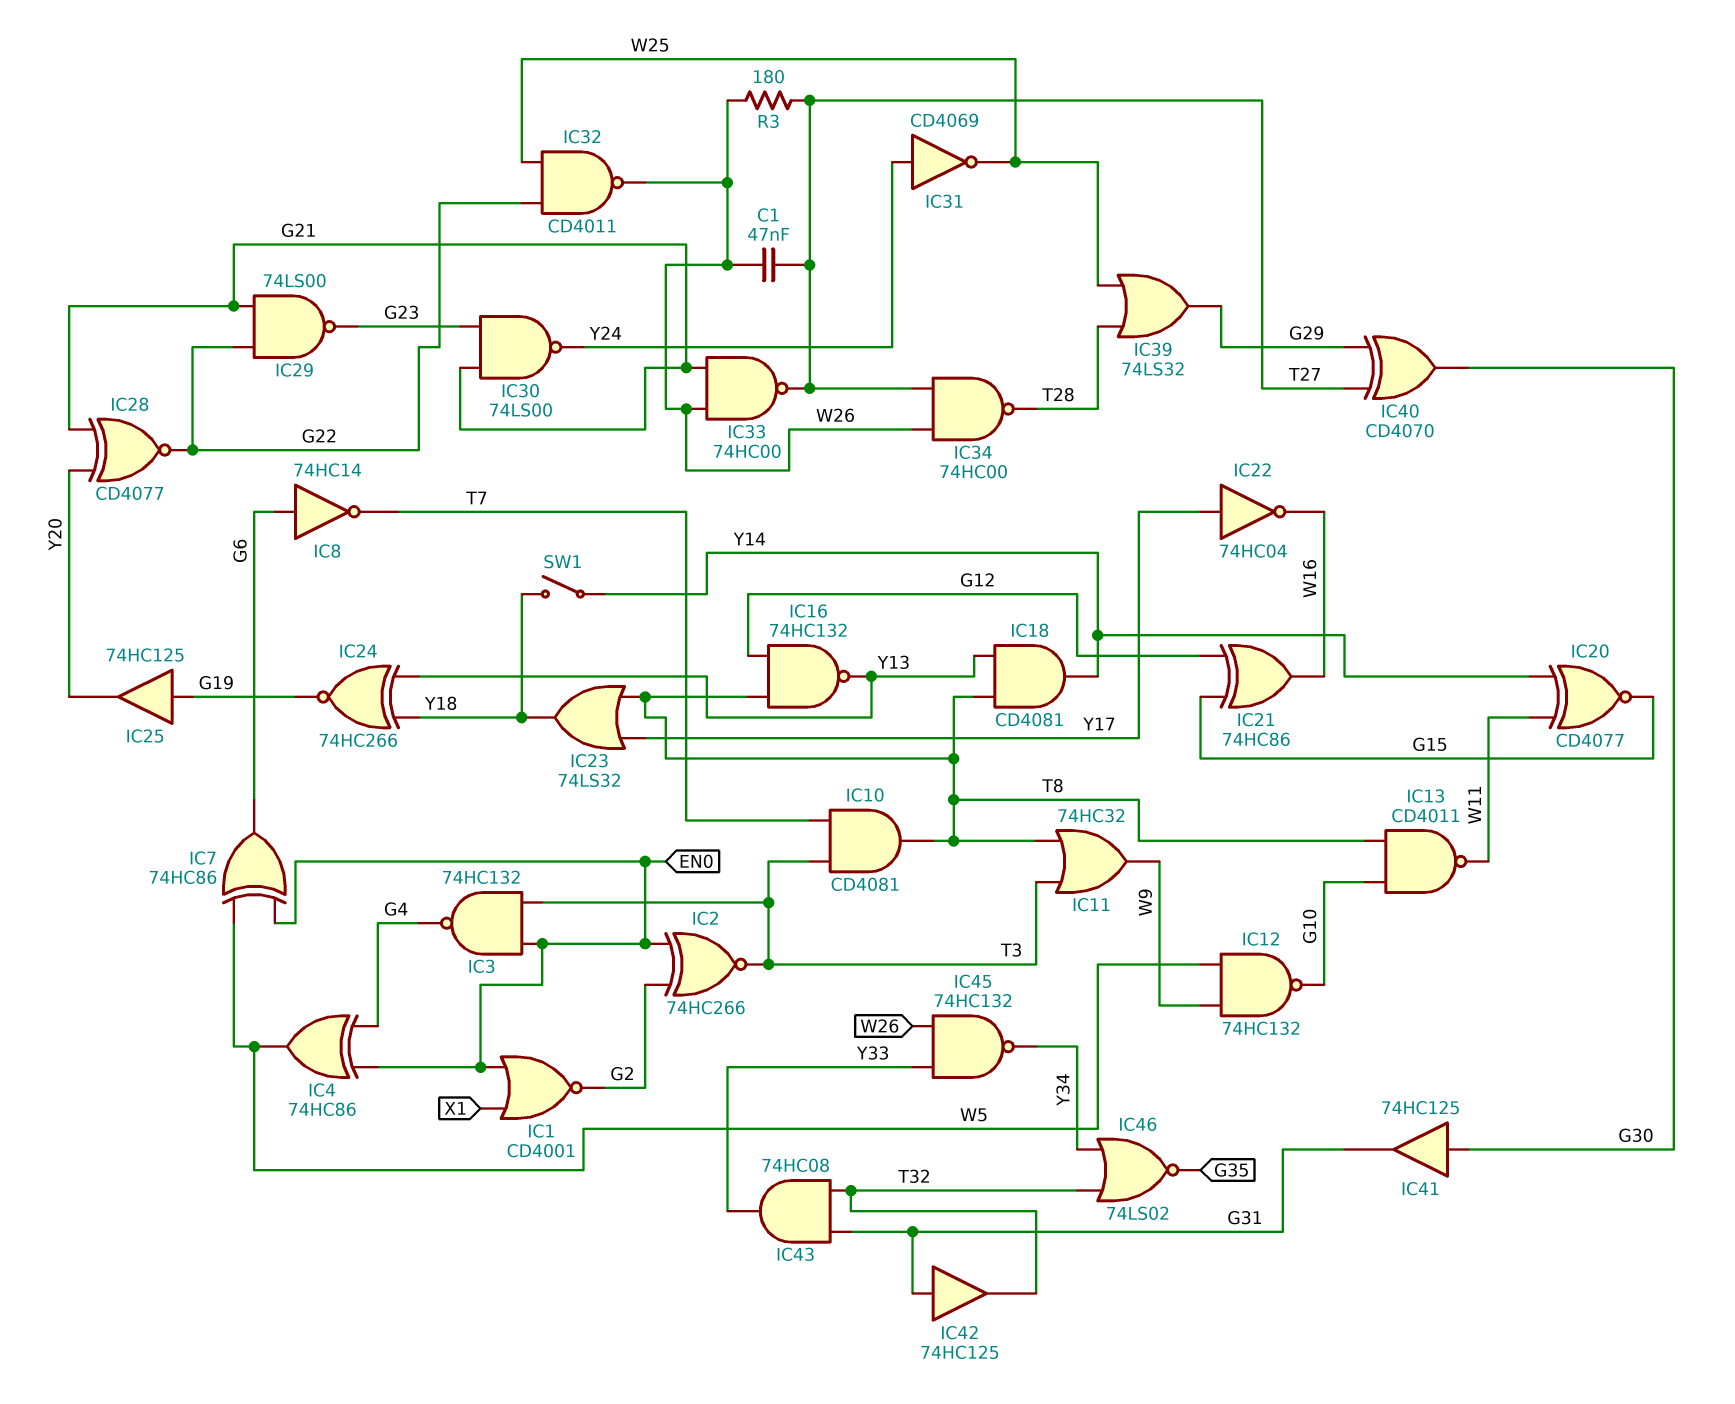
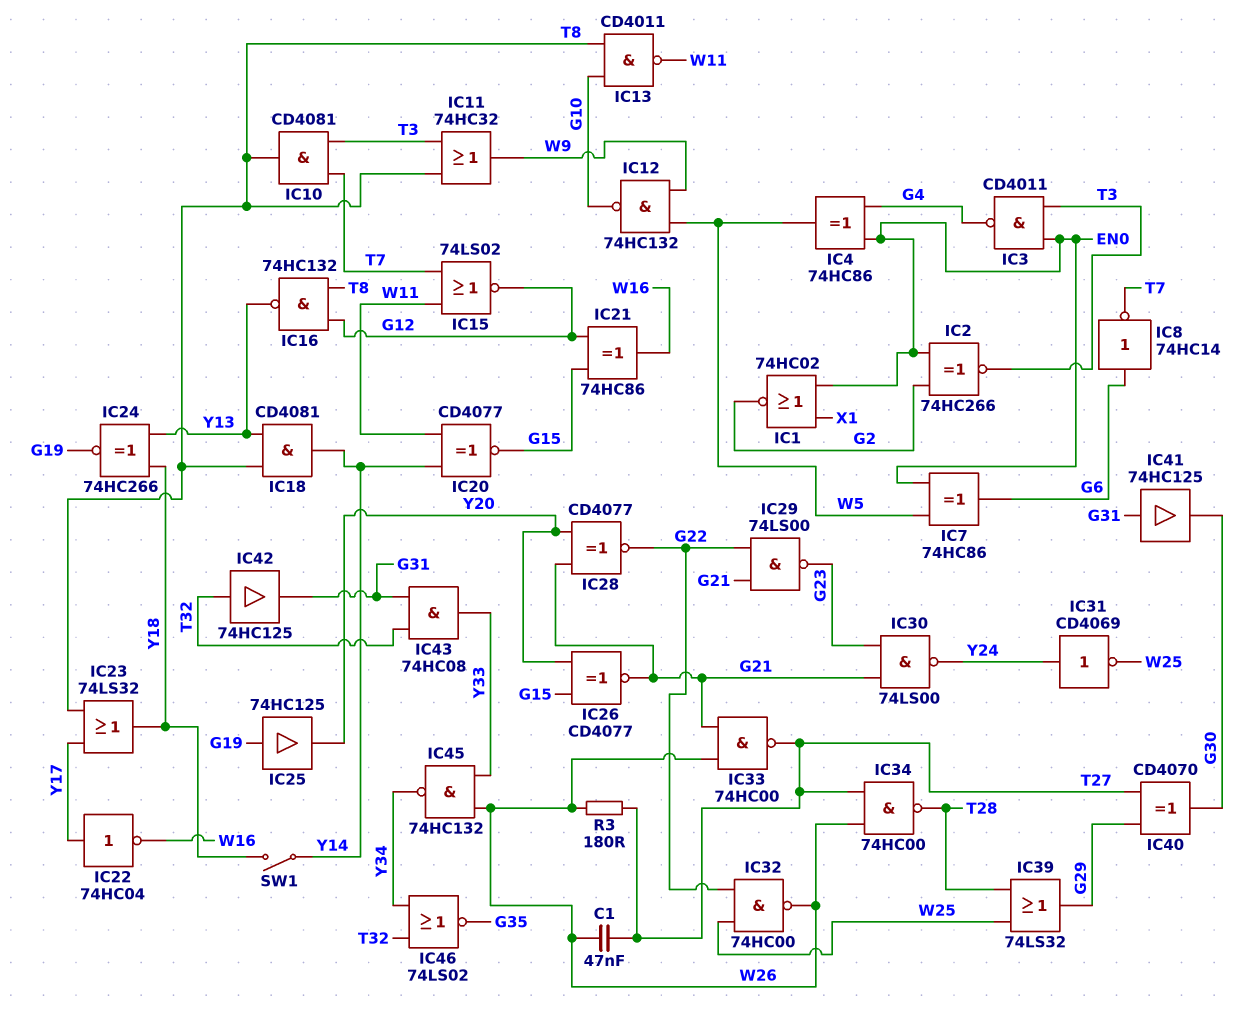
IC1: NOR CD4001 (in EN0, in X1, out G2) -> NOR 74HC02 (in EN0, in X1, out G2)
IC3: NAND 74HC132 (in EN0, in T3, out G4) -> NAND CD4011 (in EN0, in T3, out G4)
IC15: none -> NOR 74LS02 (in T7, in W11, out G12)
IC26: none -> XNOR CD4077 (in G15, in Y20, out G21)
IC32: NAND CD4011 (in G22, in W25, out W26) -> NAND 74HC00 (in G22, in W25, out W26)
IC41: buffer 74HC125 (in G30, out G31) -> buffer 74HC125 (in G31, out G30)
IC42: buffer 74HC125 (in G31, out T32) -> buffer 74HC125 (in T32, out G31)

